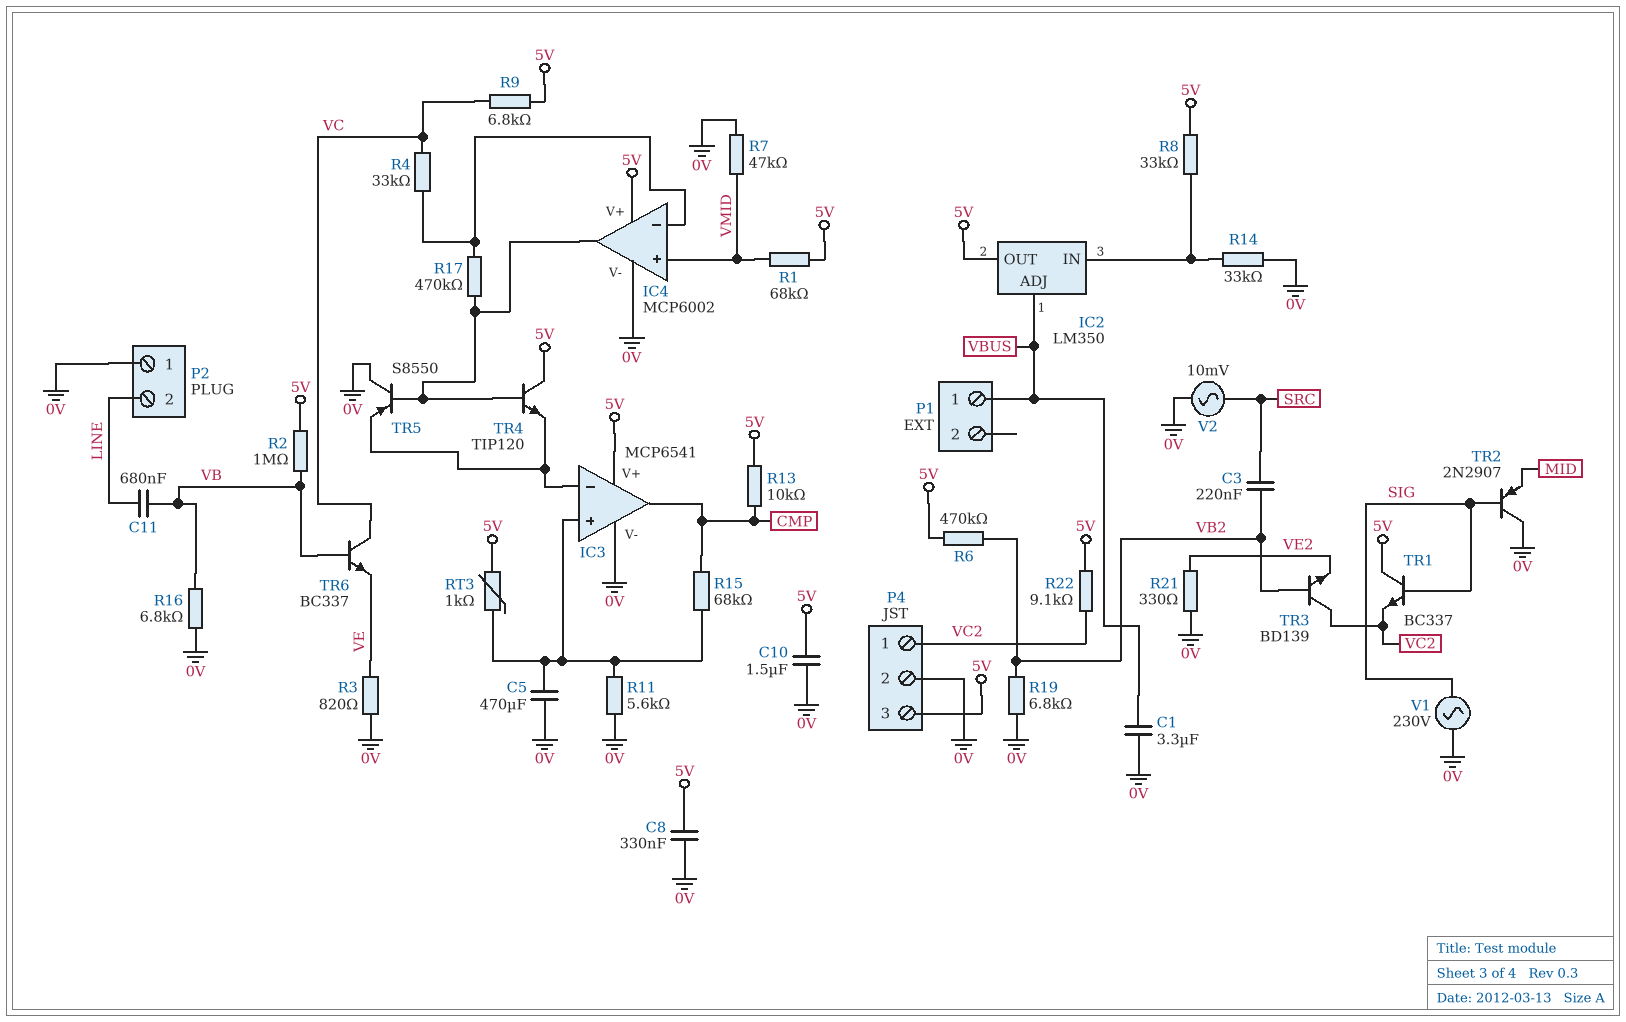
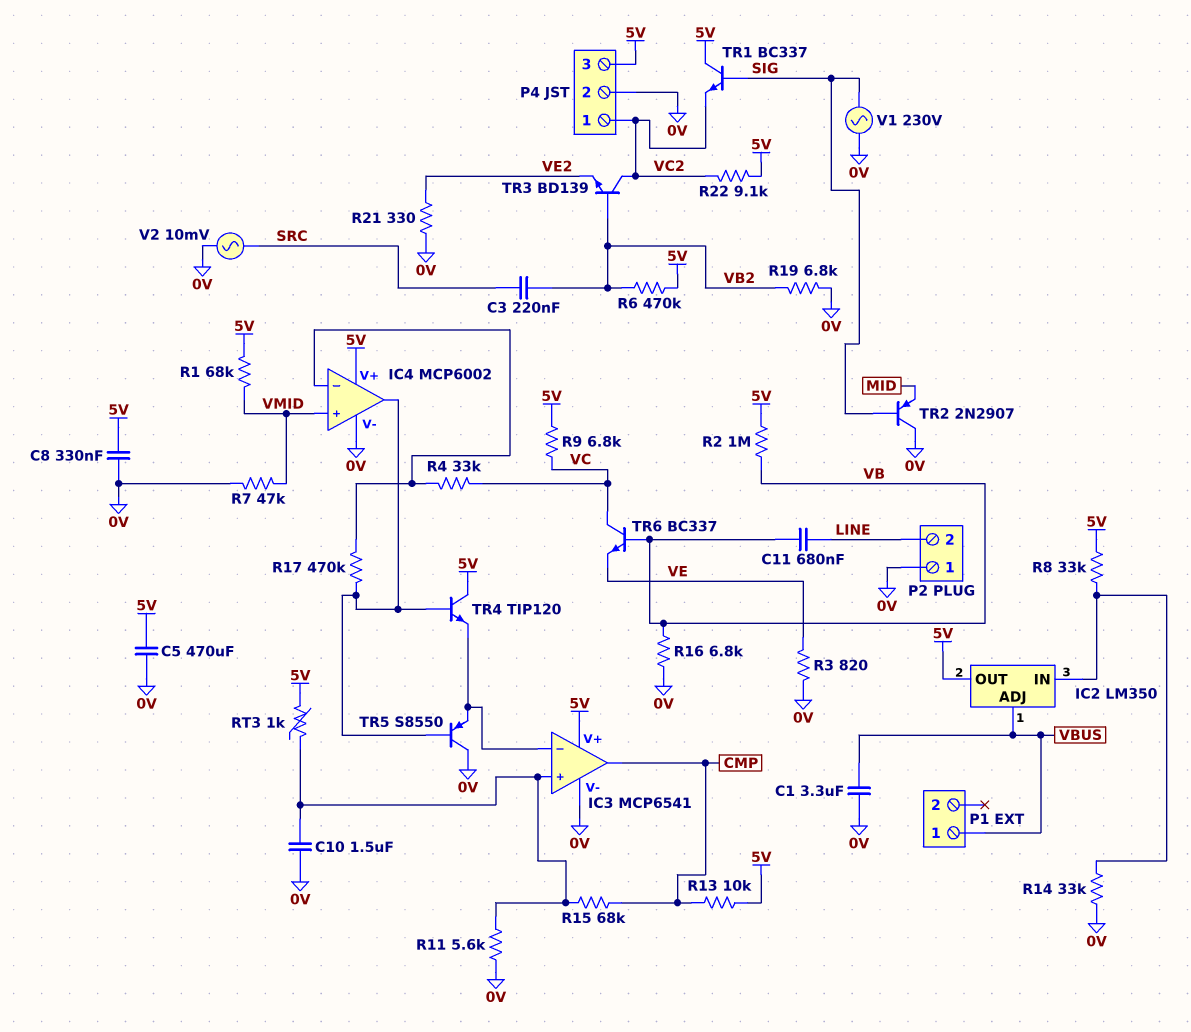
C5: 470uF (0V, IC3/in+) -> 470uF (0V, 5V)
C10: 1.5uF (0V, 5V) -> 1.5uF (0V, IC3/in+)

